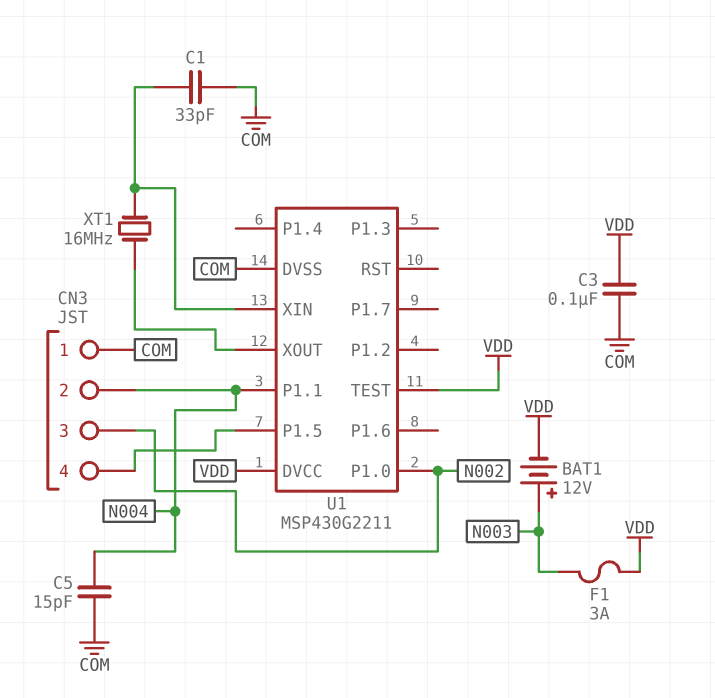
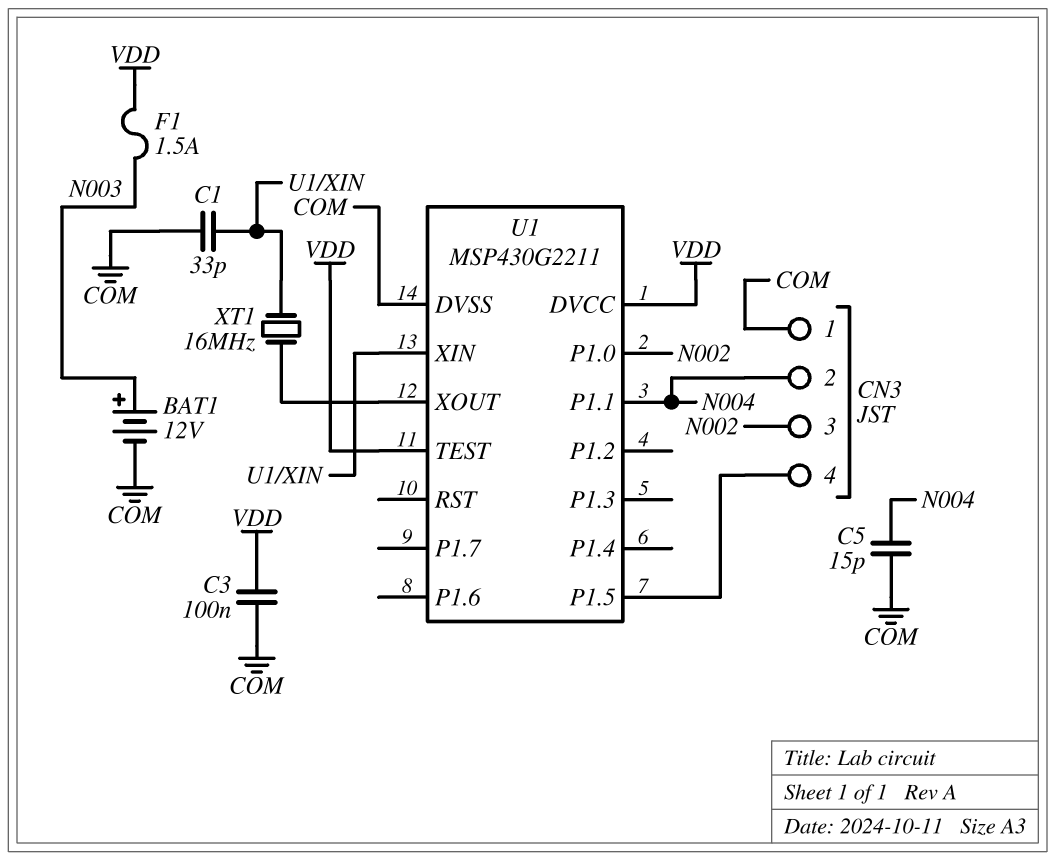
BAT1: 12V (plus N003, minus VDD) -> 12V (plus N003, minus COM)
F1: 3A (N003, VDD) -> 1.5A (N003, VDD)

